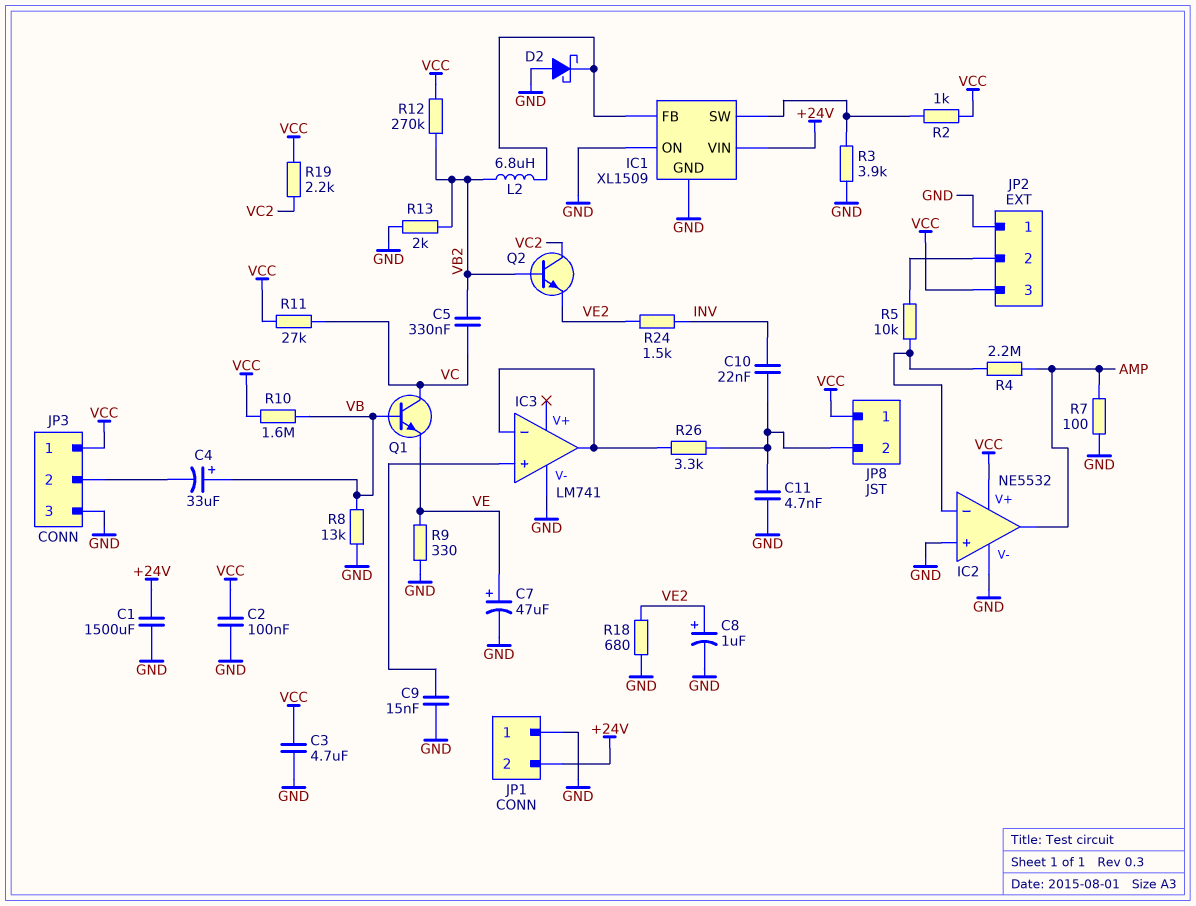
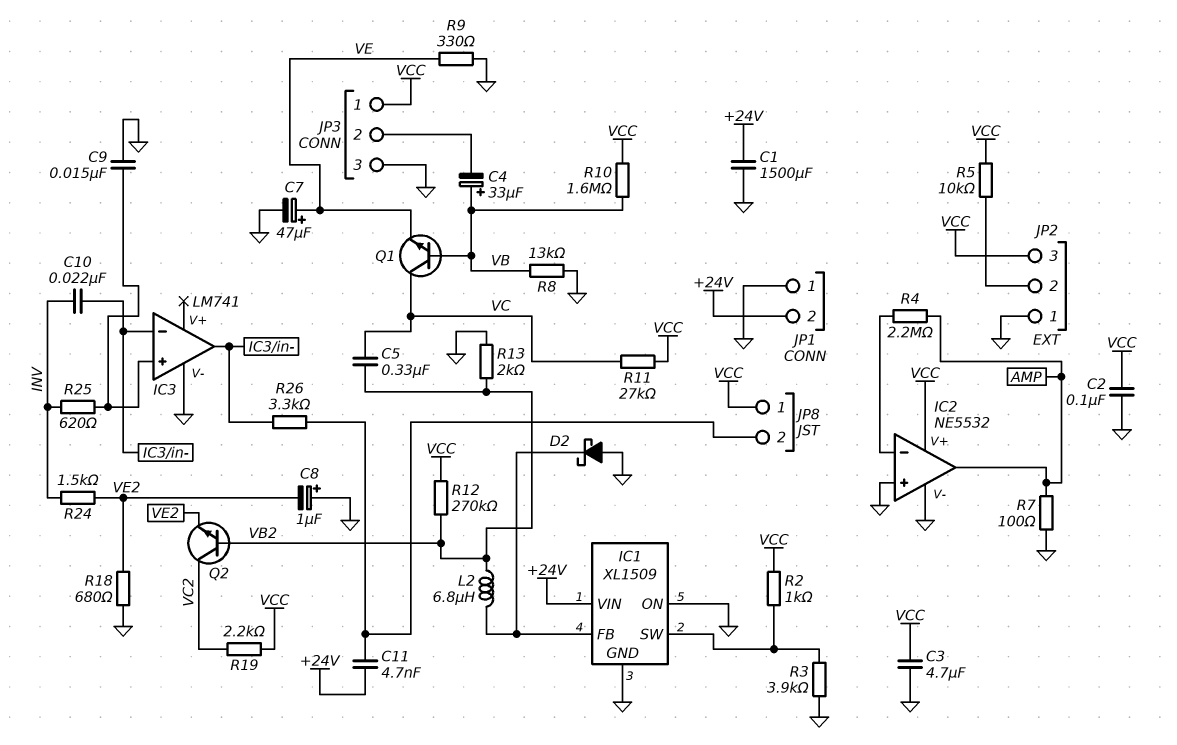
C8: 1uF (plus VE2, minus GND) -> 1uF (plus GND, minus VE2)
C10: 22nF (INV, JP8/2) -> 22nF (IC3/in-, INV)
C11: 4.7nF (GND, JP8/2) -> 4.7nF (+24V, JP8/2)
R5: 10k (IC2/in-, JP2/2) -> 10k (JP2/2, VCC)
R25: none -> 620 (IC3/in+, INV)

